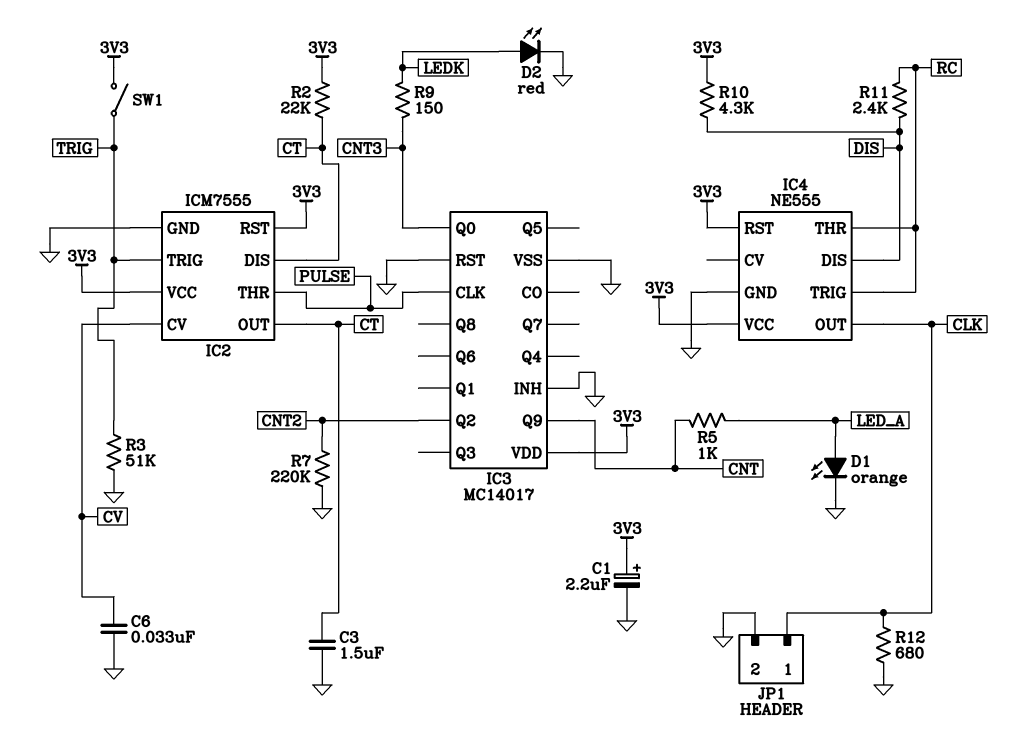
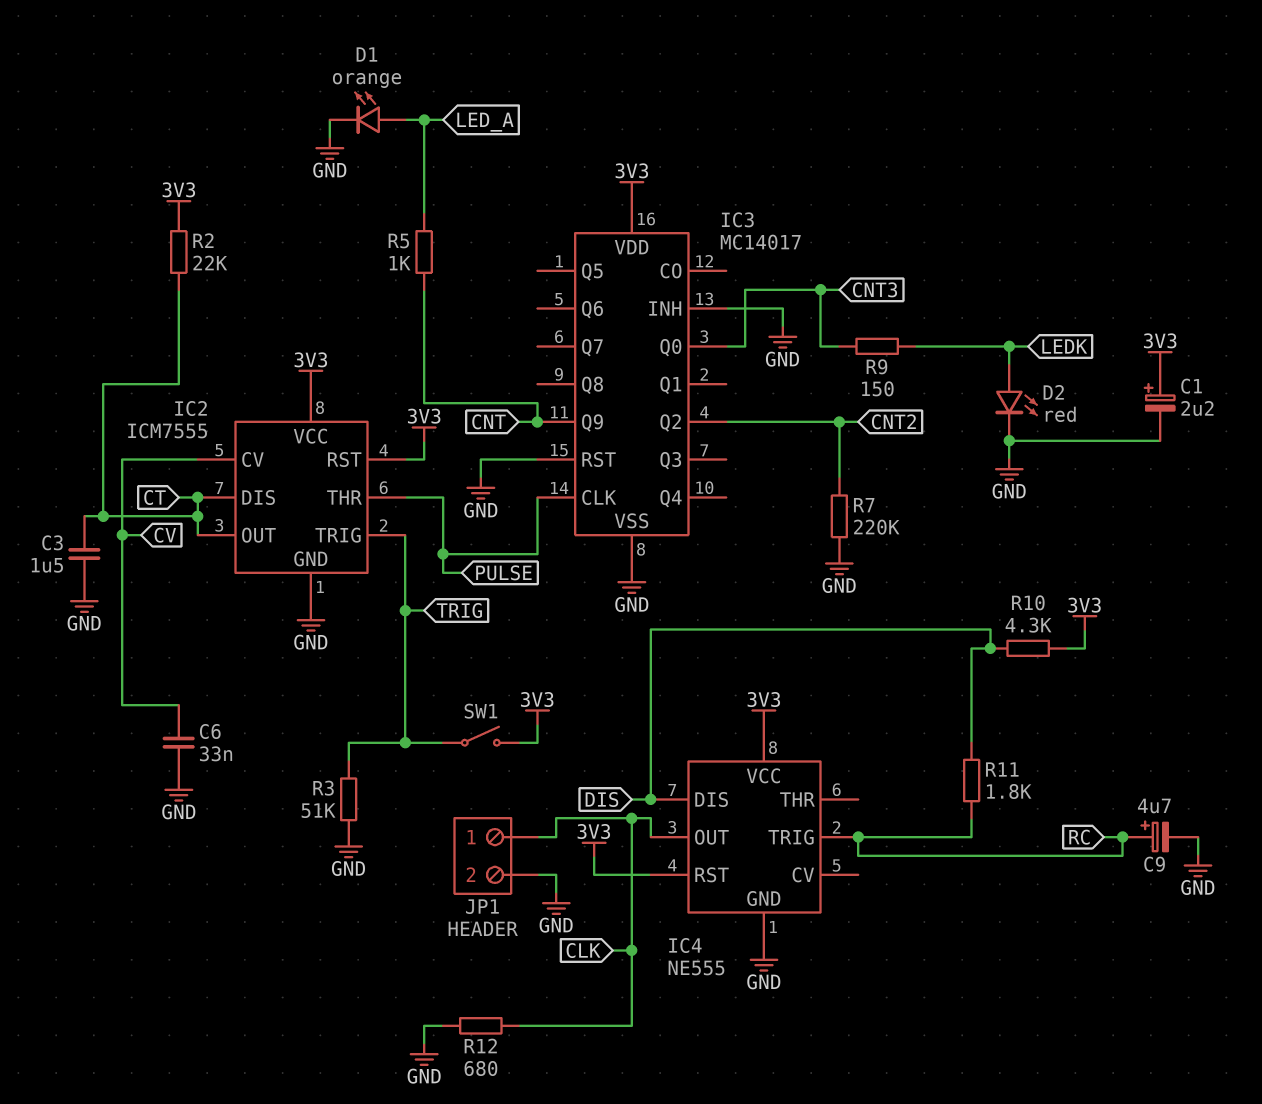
C9: none -> 4.7uF (plus RC, minus GND)
IC4 pin THR: RC -> none
R11: 2.4k (DIS, RC) -> 1.8k (DIS, RC)

